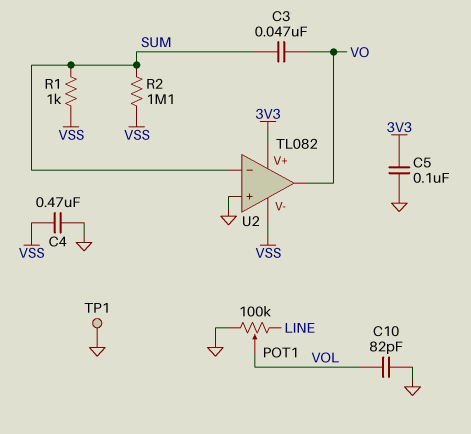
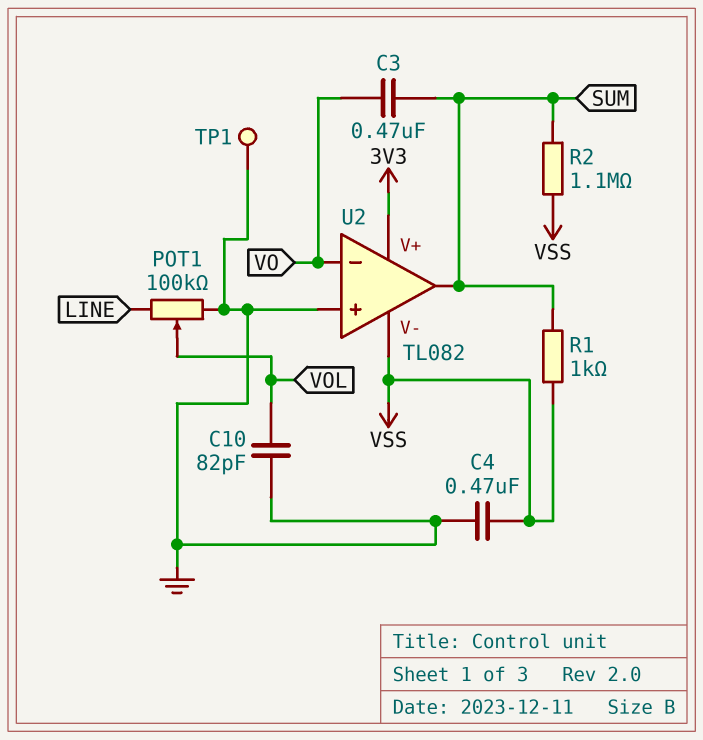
C3: 47nF (SUM, VO) -> 470nF (SUM, VO)
C5: 100nF (3V3, GND) -> none
U2 pin in-: SUM -> VO
U2 pin out: VO -> SUM

